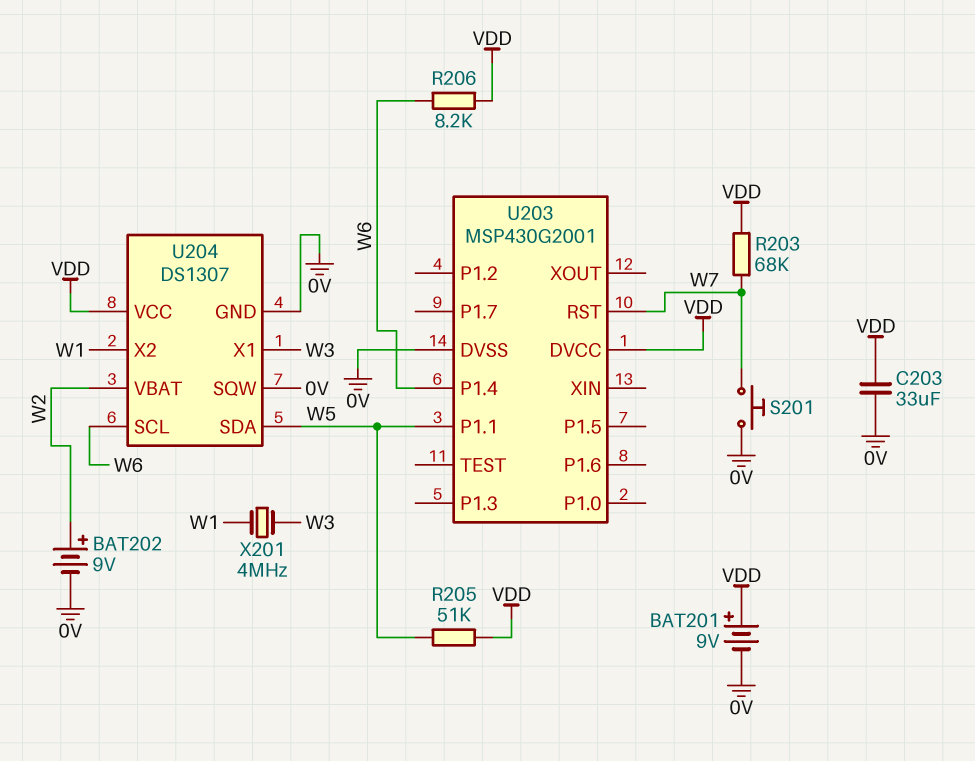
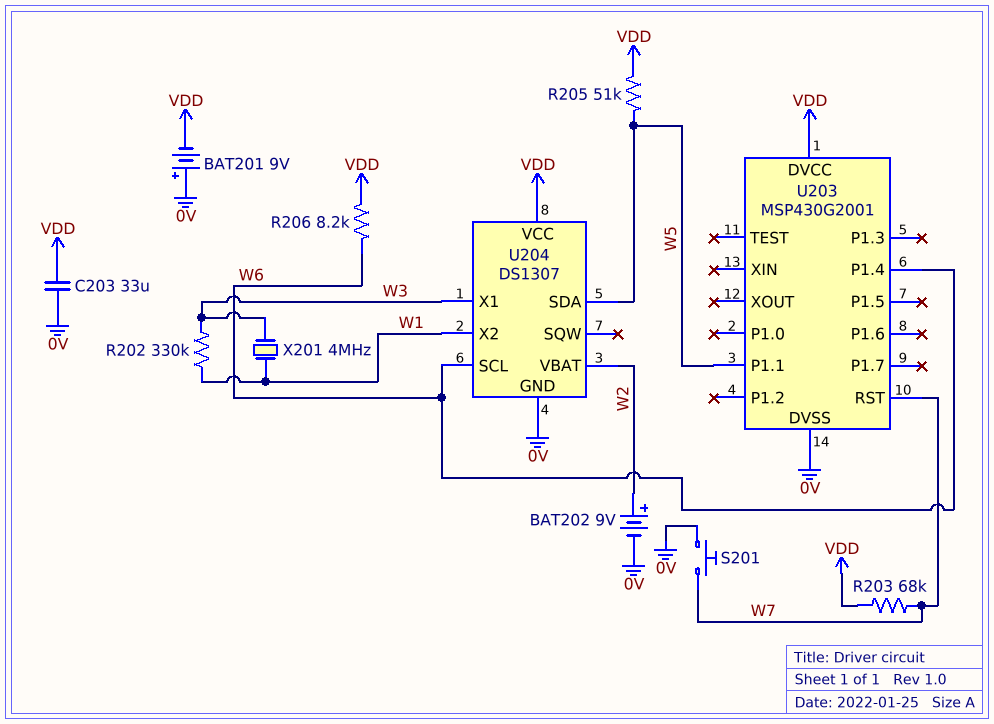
BAT201: 9V (plus VDD, minus 0V) -> 9V (plus 0V, minus VDD)
R202: none -> 330k (W1, W3)
U204 pin SQW: 0V -> none

